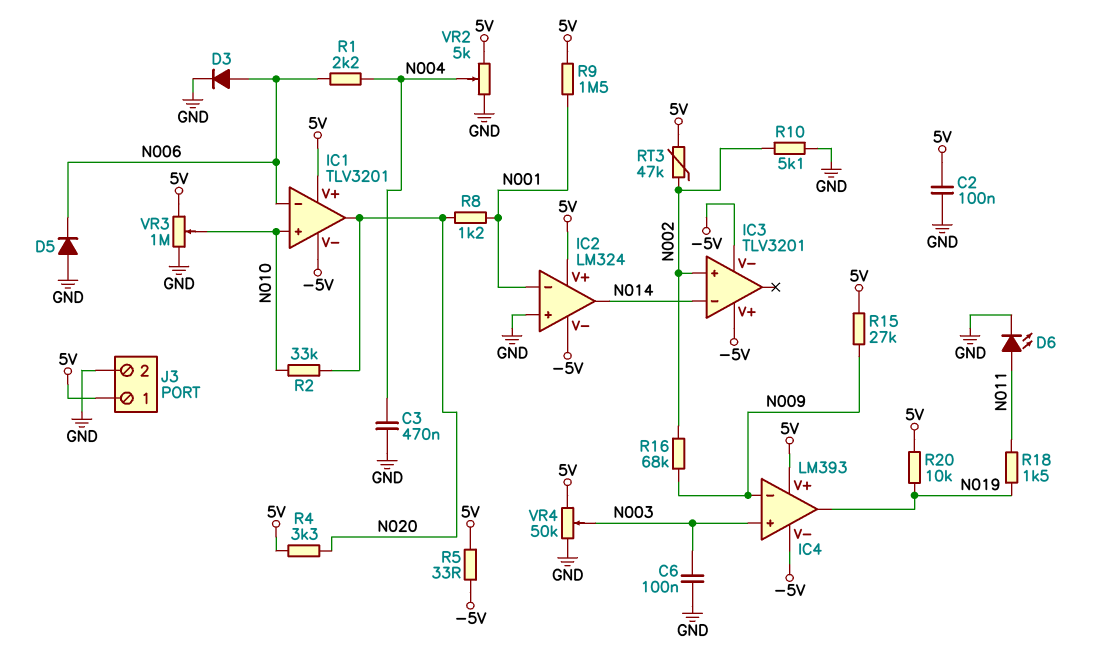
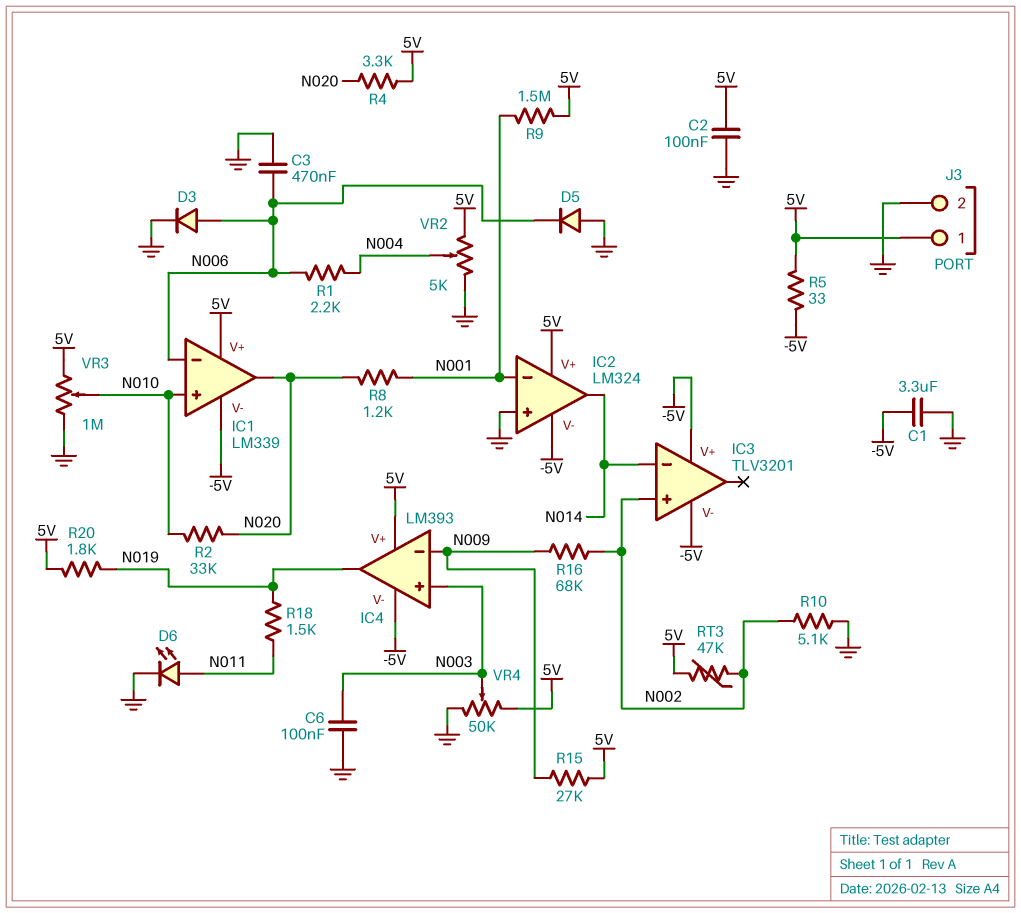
C1: none -> 3.3uF (-5V, GND)
C3: 470nF (GND, N004) -> 470nF (GND, N006)
IC1: TLV3201 -> LM339
R20: 10k (5V, N019) -> 1.8k (5V, N019)

